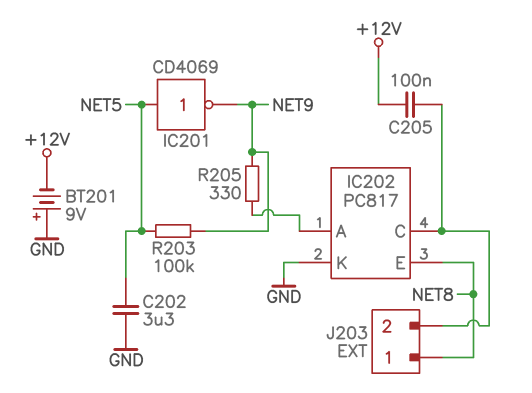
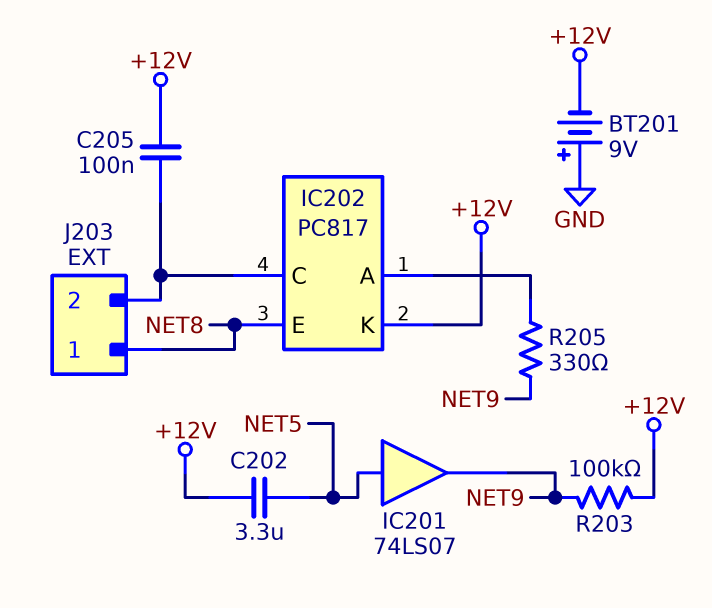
C202: 3.3uF (GND, NET5) -> 3.3uF (+12V, NET5)
IC201: NOT CD4069 (in NET5, out NET9) -> buffer 74LS07 (in NET5, out NET9)
IC202 pin K: GND -> +12V
R203: 100k (NET5, NET9) -> 100k (+12V, NET9)

